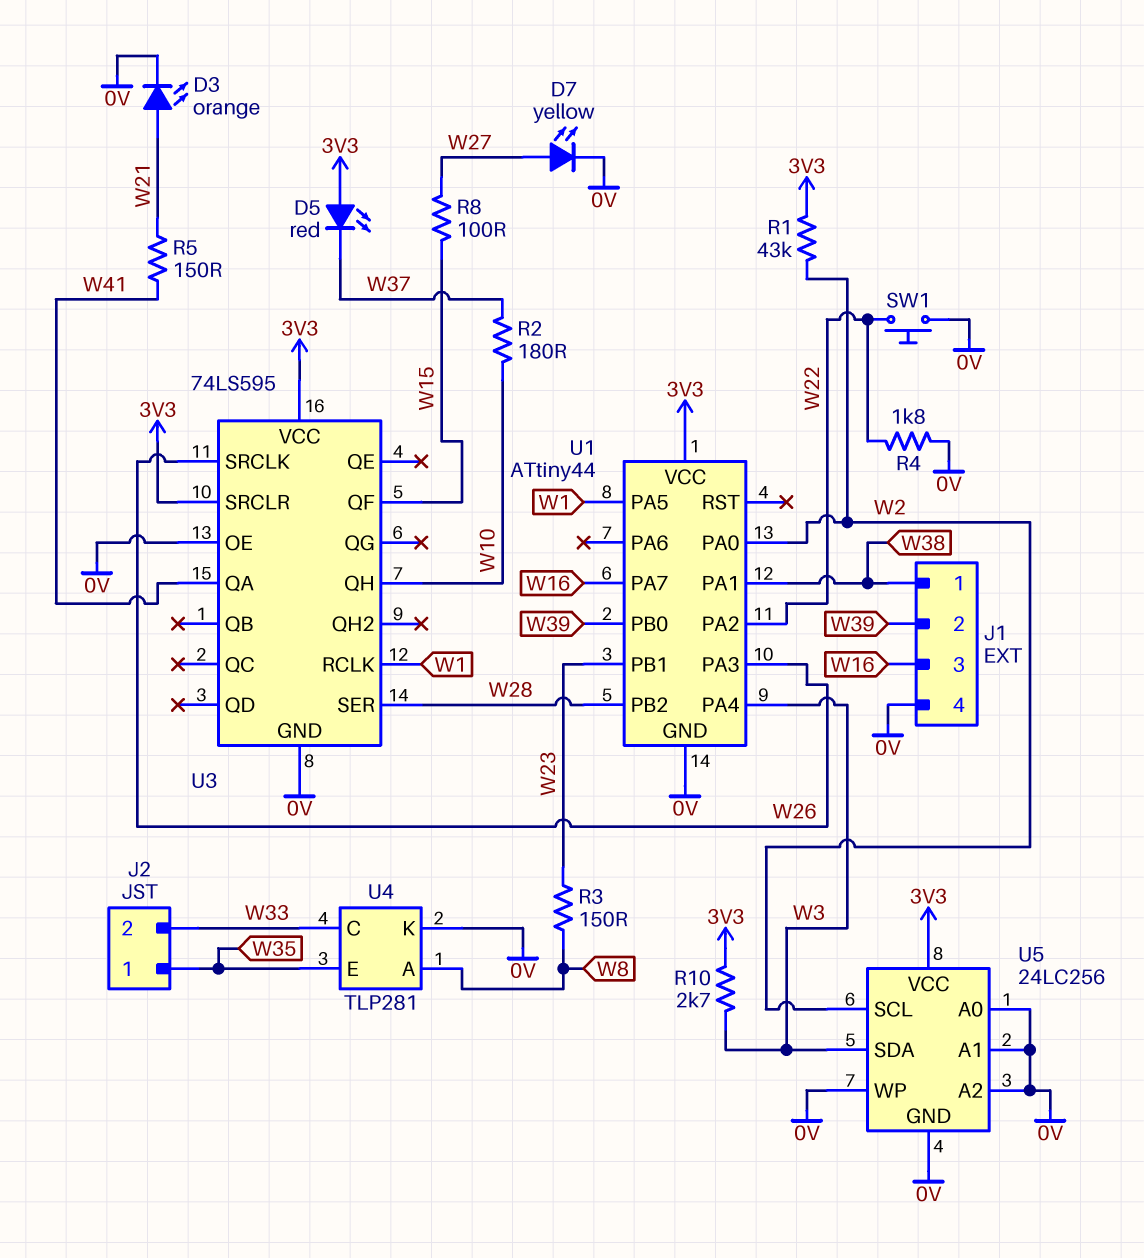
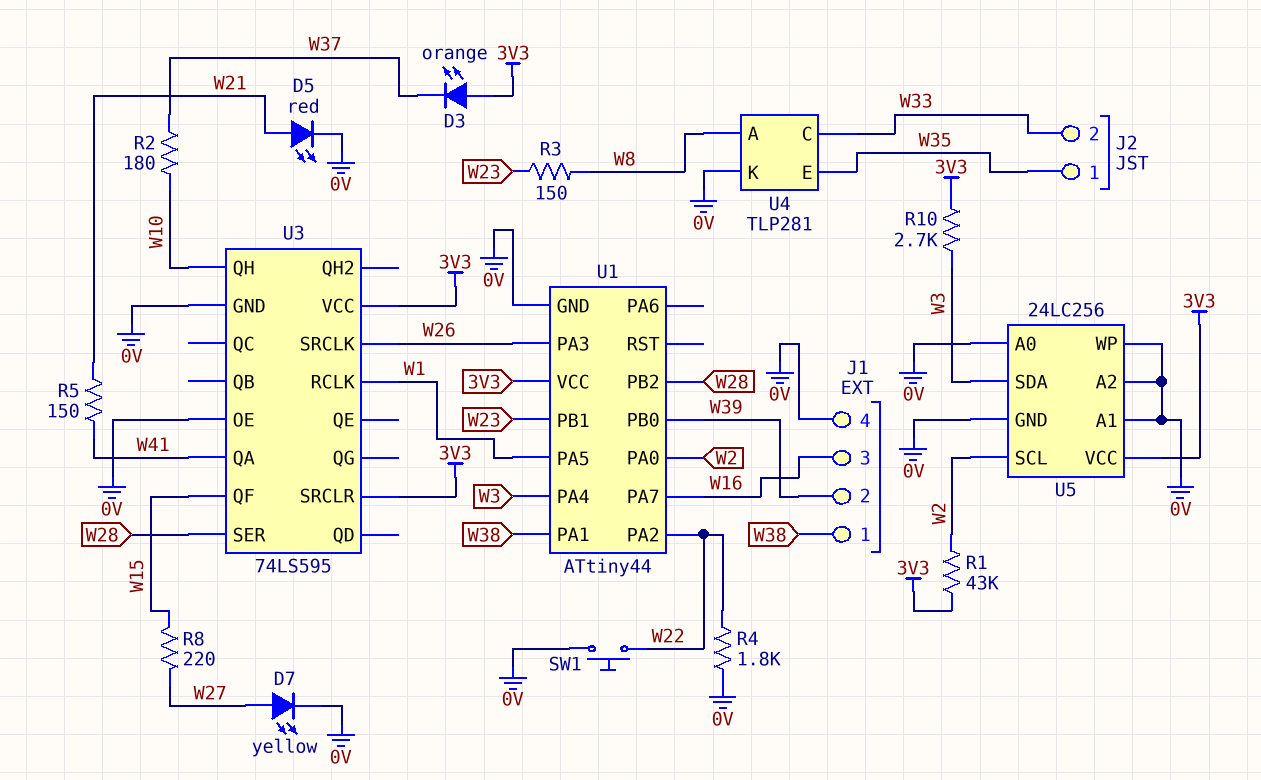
D3: LED orange (A W21, K 0V) -> LED orange (A 3V3, K W37)
D5: LED red (A 3V3, K W37) -> LED red (A W21, K 0V)
R8: 100 (W15, W27) -> 220 (W15, W27)

